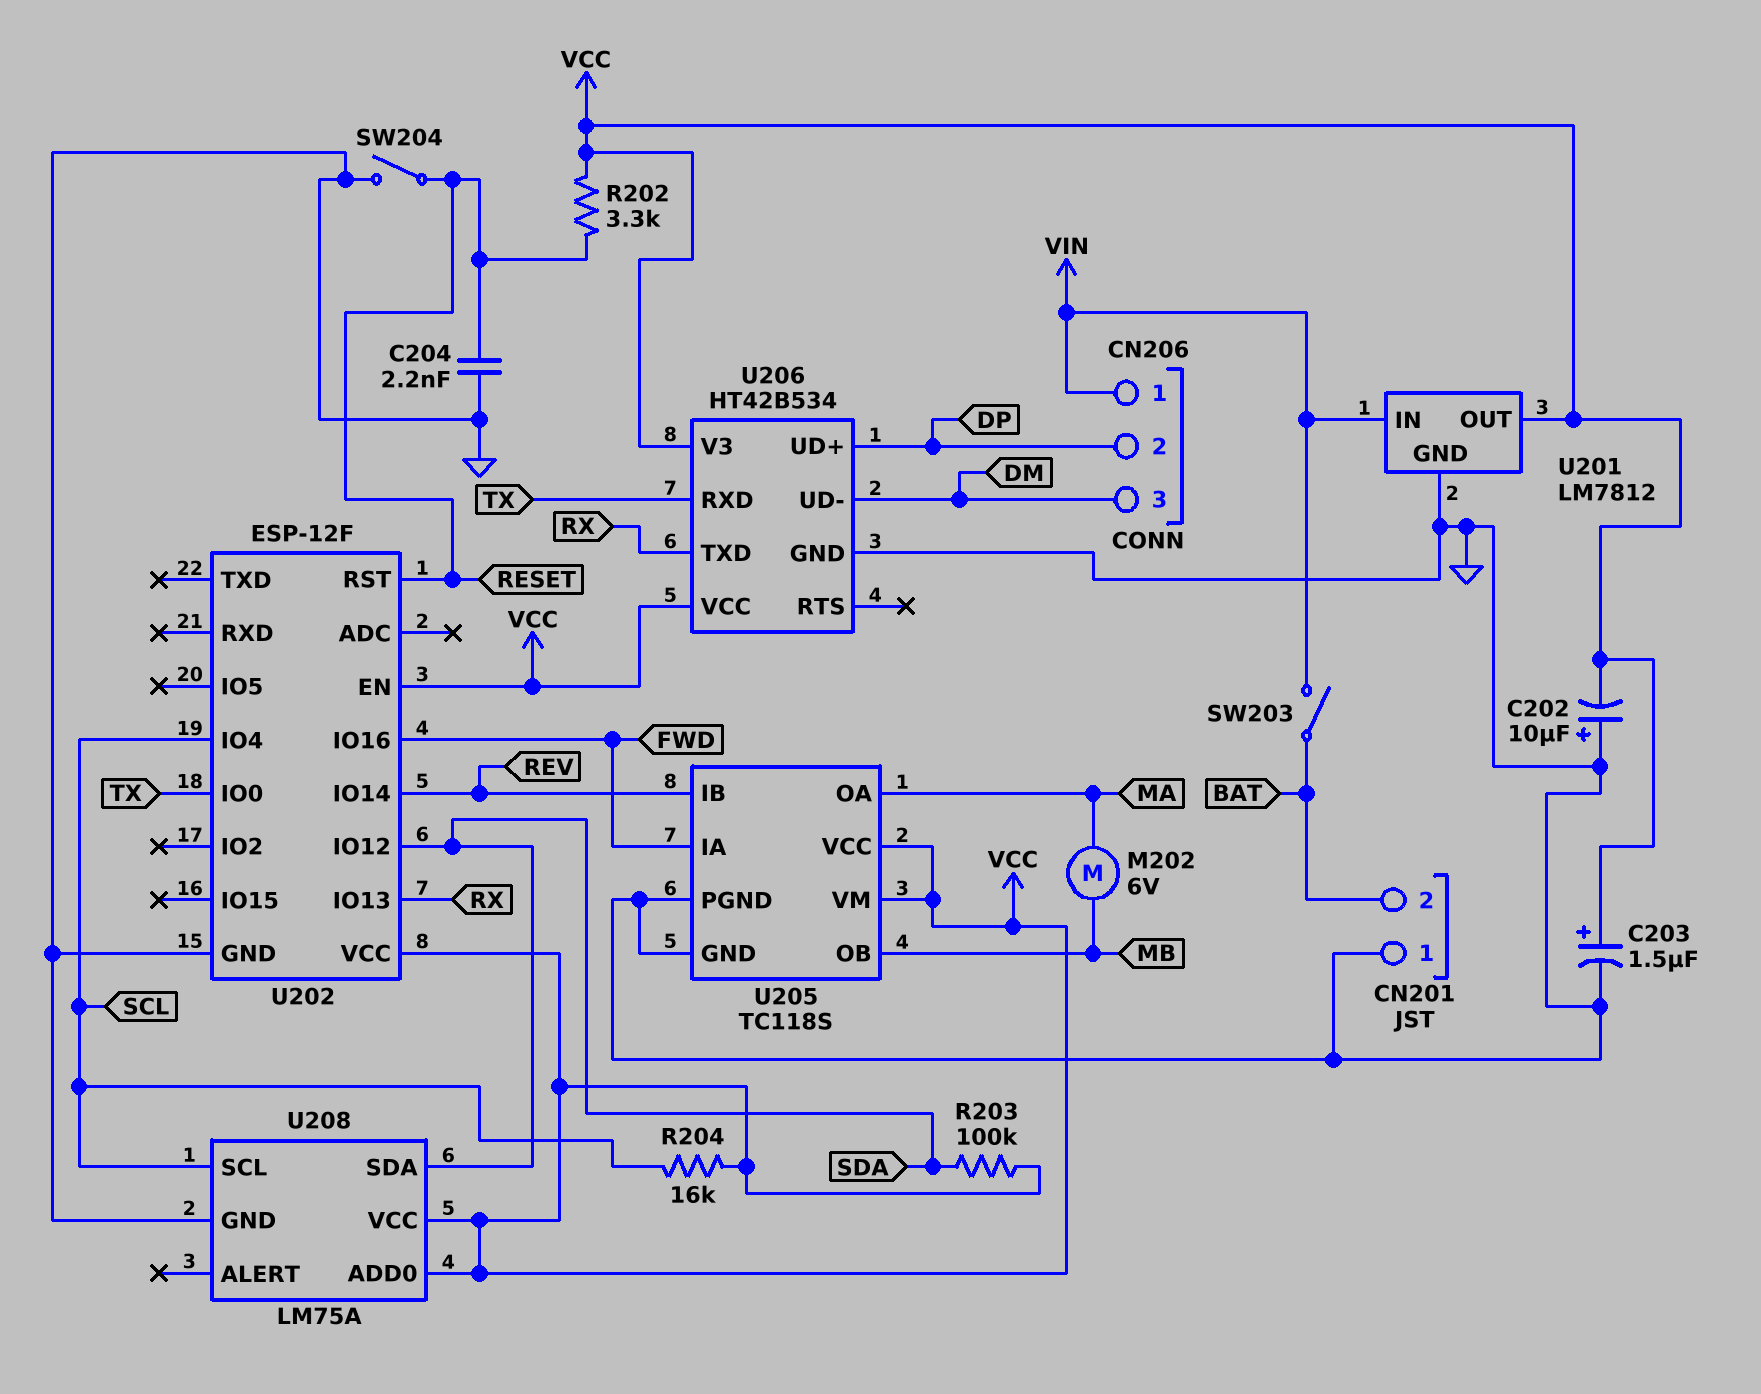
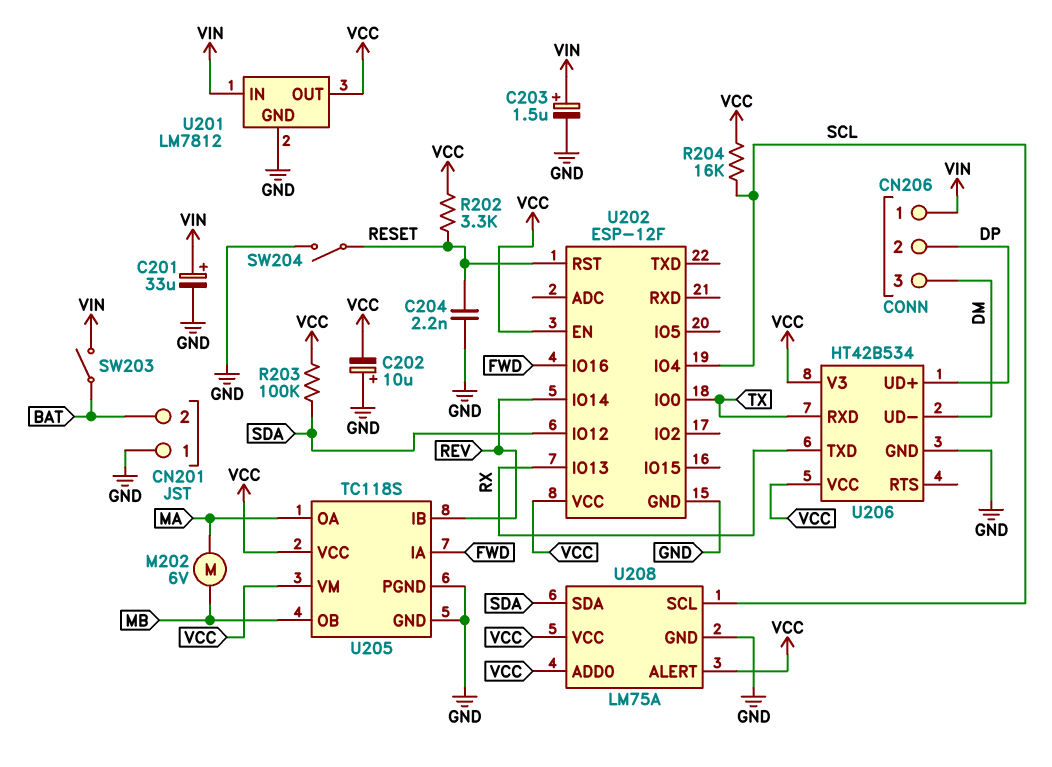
C201: none -> 33uF (plus VIN, minus GND)
C203: 1.5uF (plus VCC, minus GND) -> 1.5uF (plus VIN, minus GND)
U208 pin ALERT: none -> VCC

